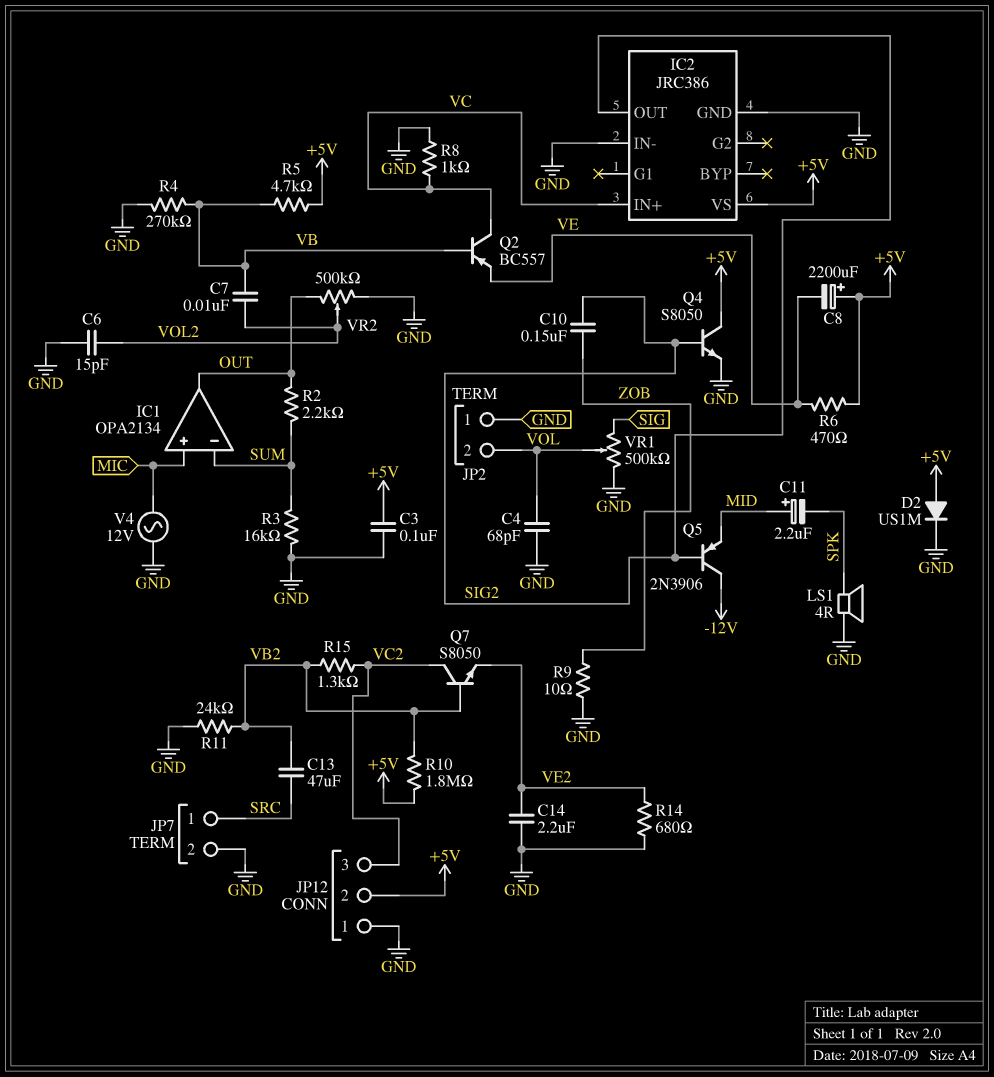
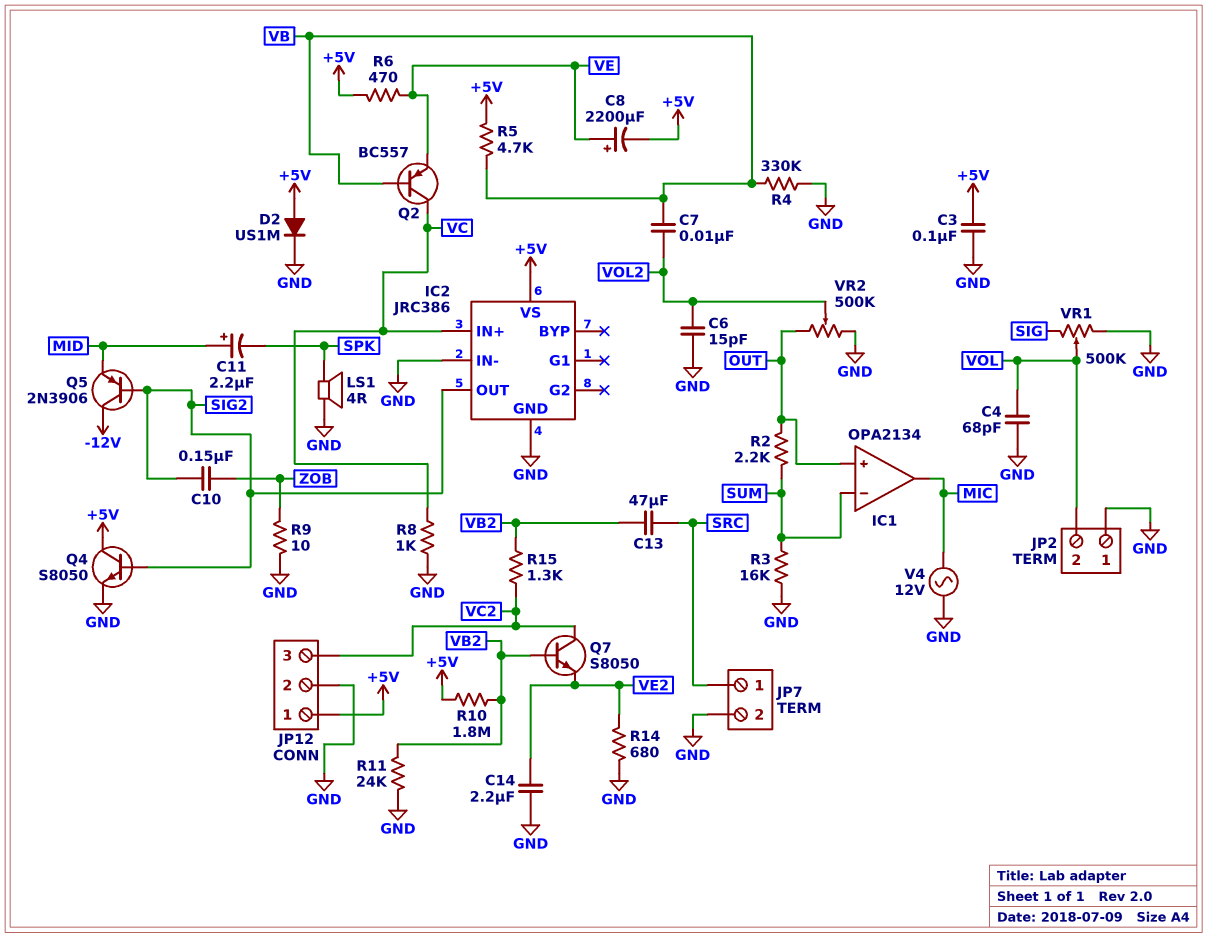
C8: 2200uF (plus +5V, minus VE) -> 2200uF (plus VE, minus +5V)
IC1 pin in+: MIC -> OUT
IC1 pin out: OUT -> MIC
JP12 pin 1: GND -> +5V
JP12 pin 2: +5V -> GND
R4: 270k (GND, VB) -> 330k (GND, VB)

